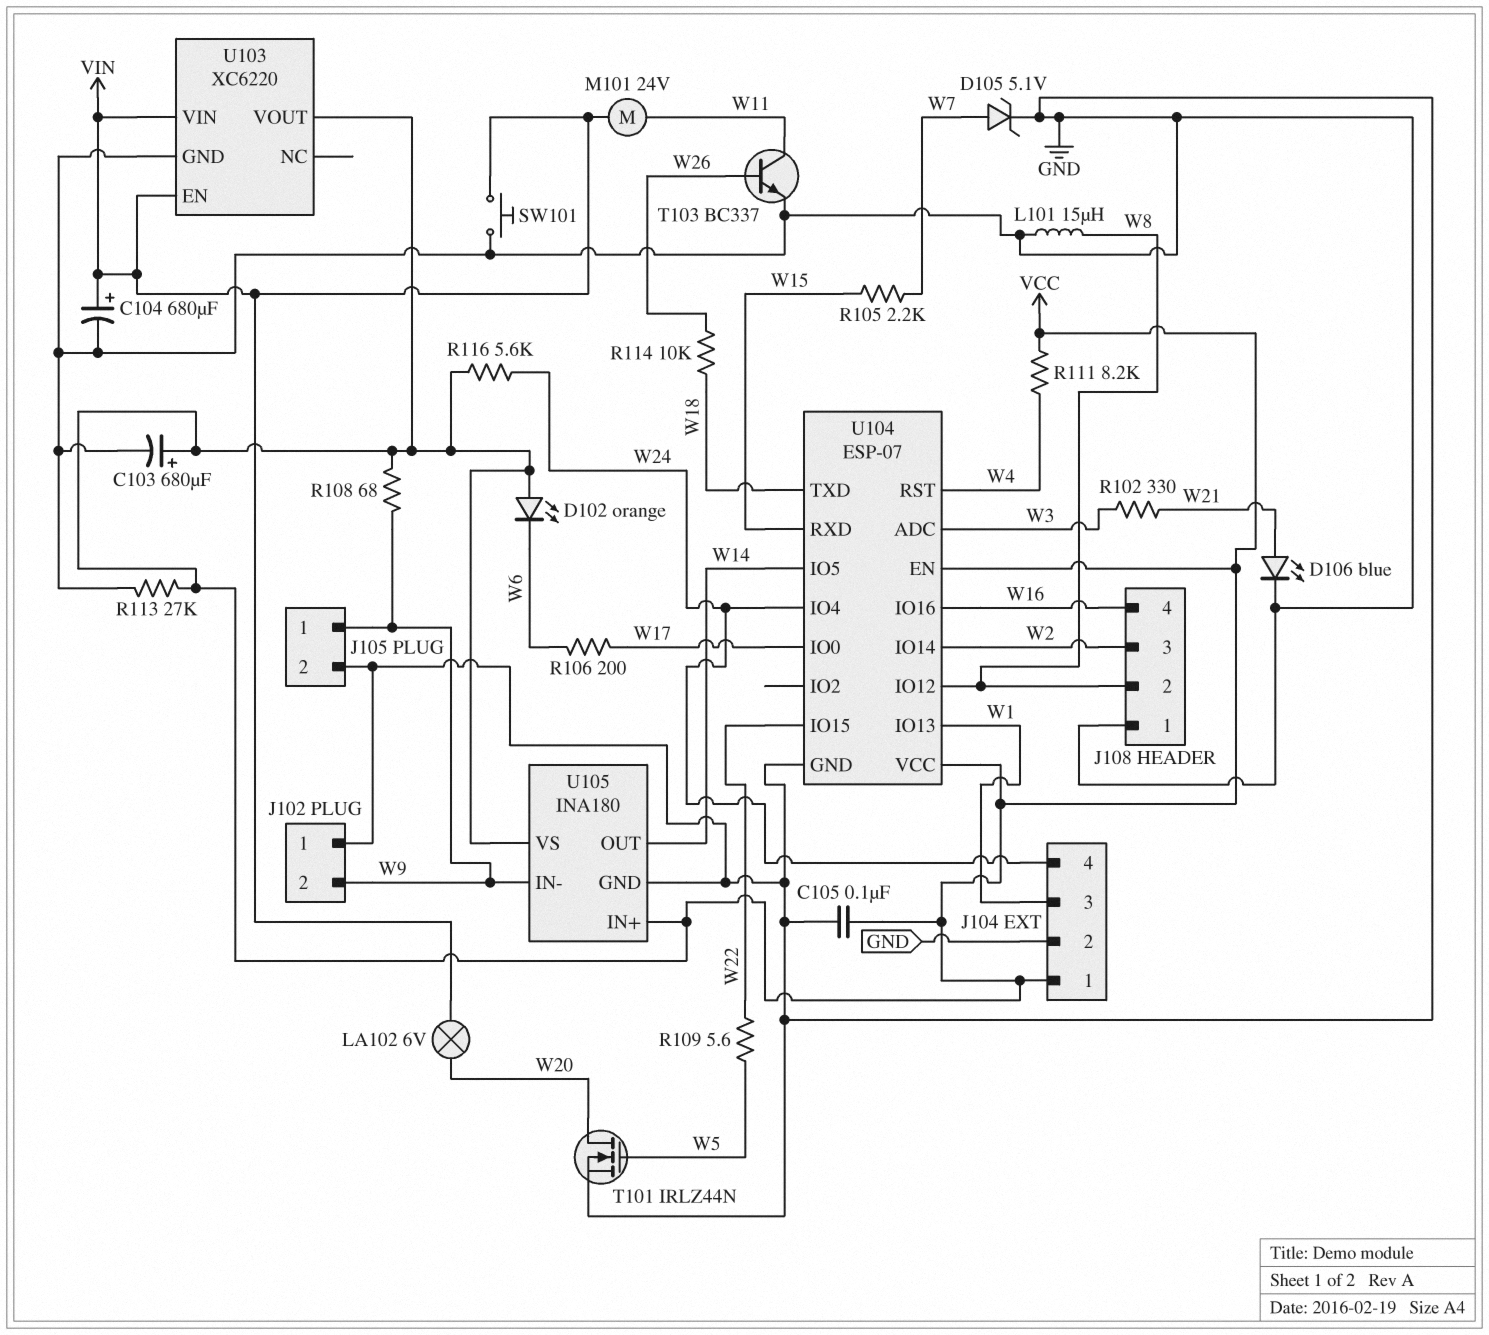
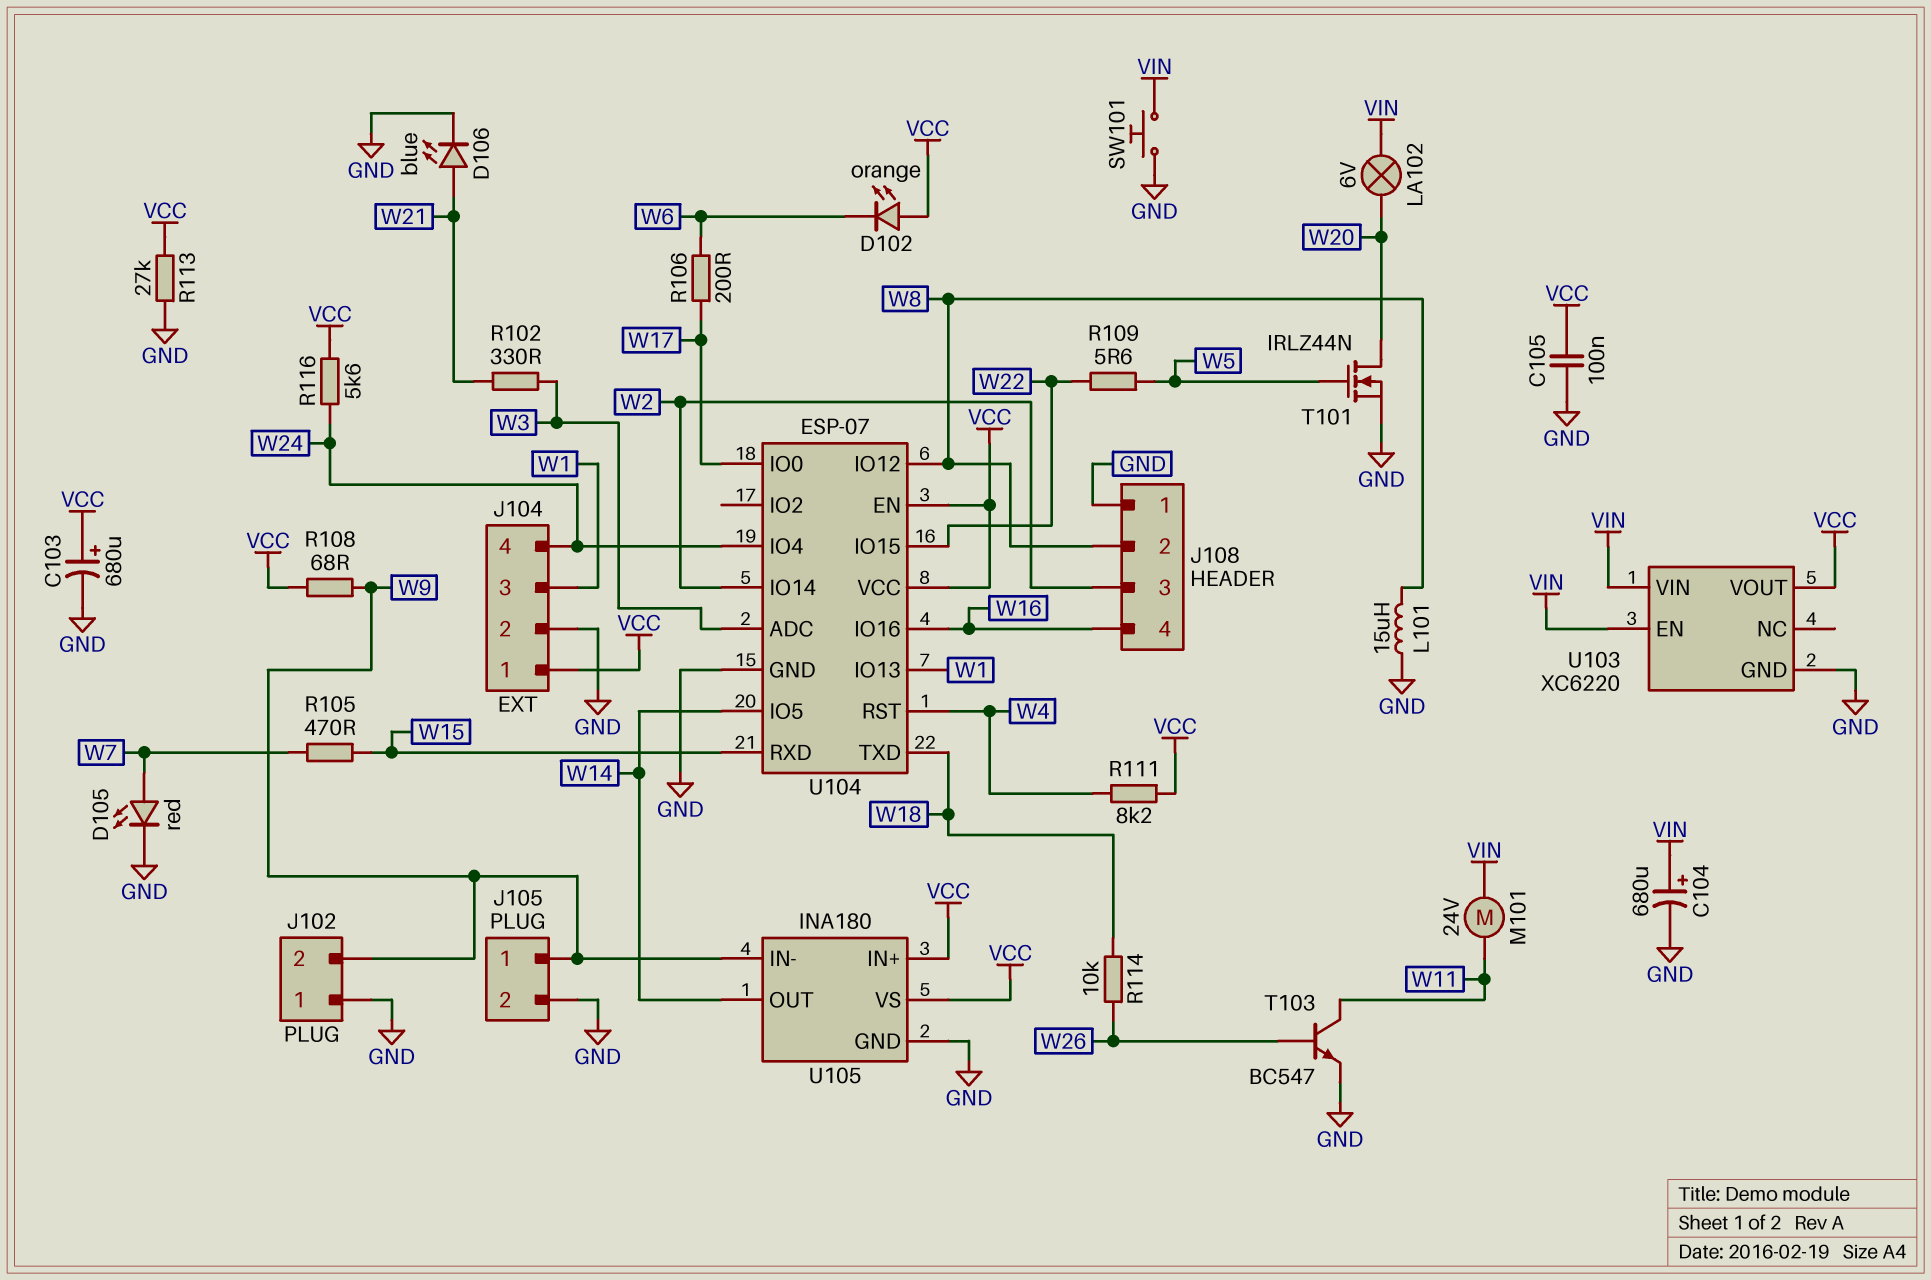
D105: zener 5.1V (A W7, K GND) -> LED red (A W7, K GND)
R105: 2.2k (W7, W15) -> 470 (W7, W15)
T103: NPN BC337 (B W26, C W11, E GND) -> NPN BC547 (B W26, C W11, E GND)

